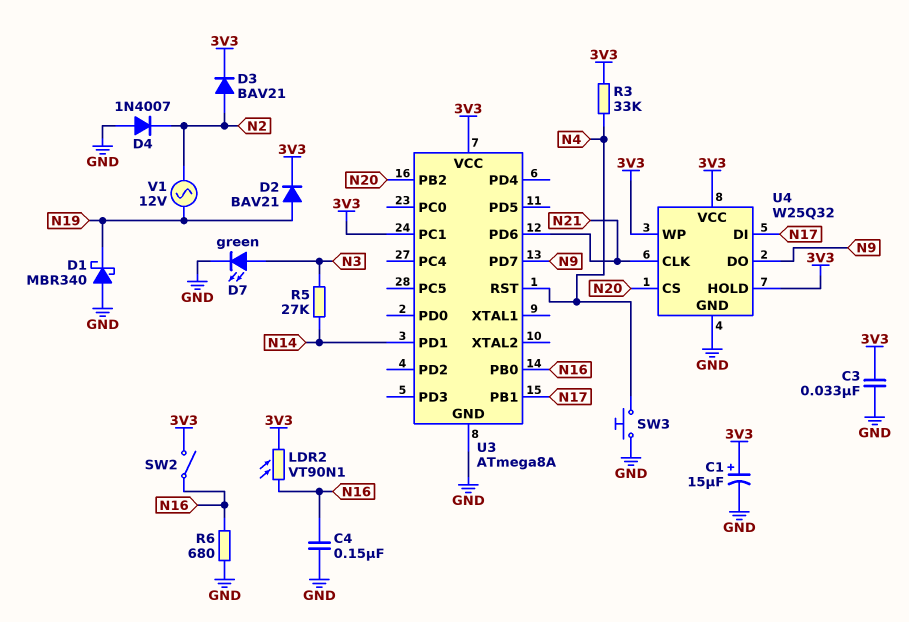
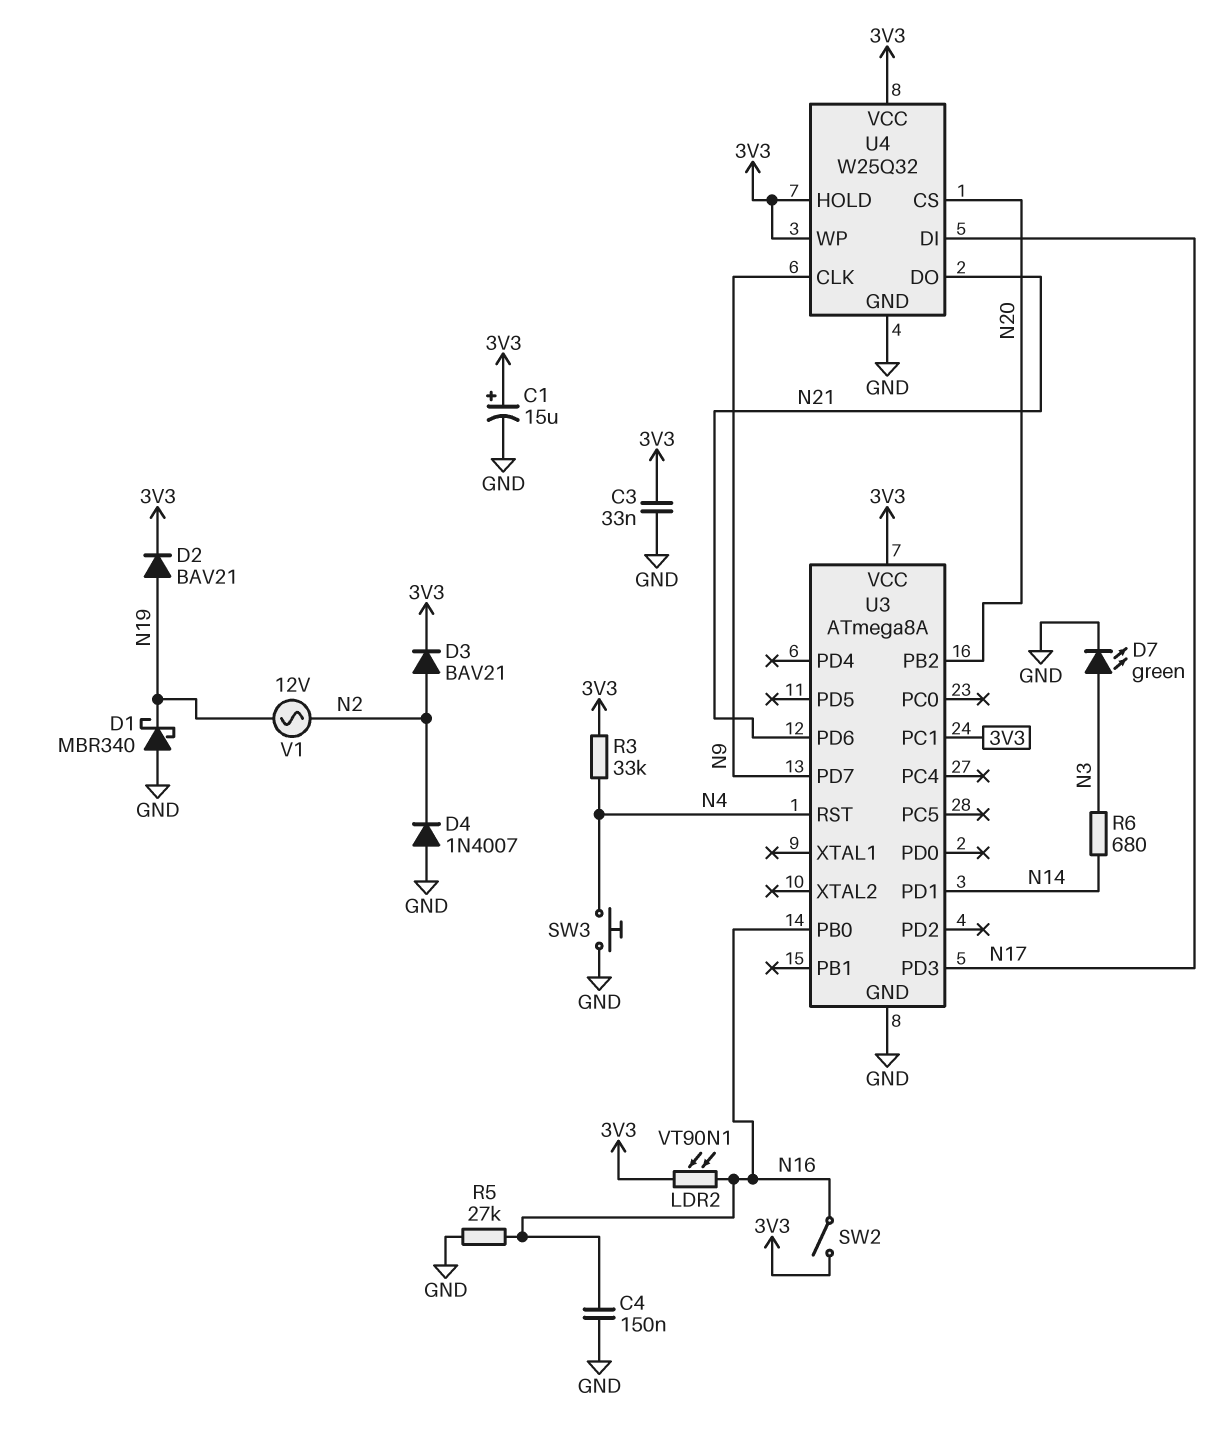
R5: 27k (N3, N14) -> 27k (GND, N16)
R6: 680 (GND, N16) -> 680 (N3, N14)
U3 pin PB1: N17 -> none
U3 pin PD3: none -> N17
U4 pin CLK: N21 -> N9
U4 pin DO: N9 -> N21

